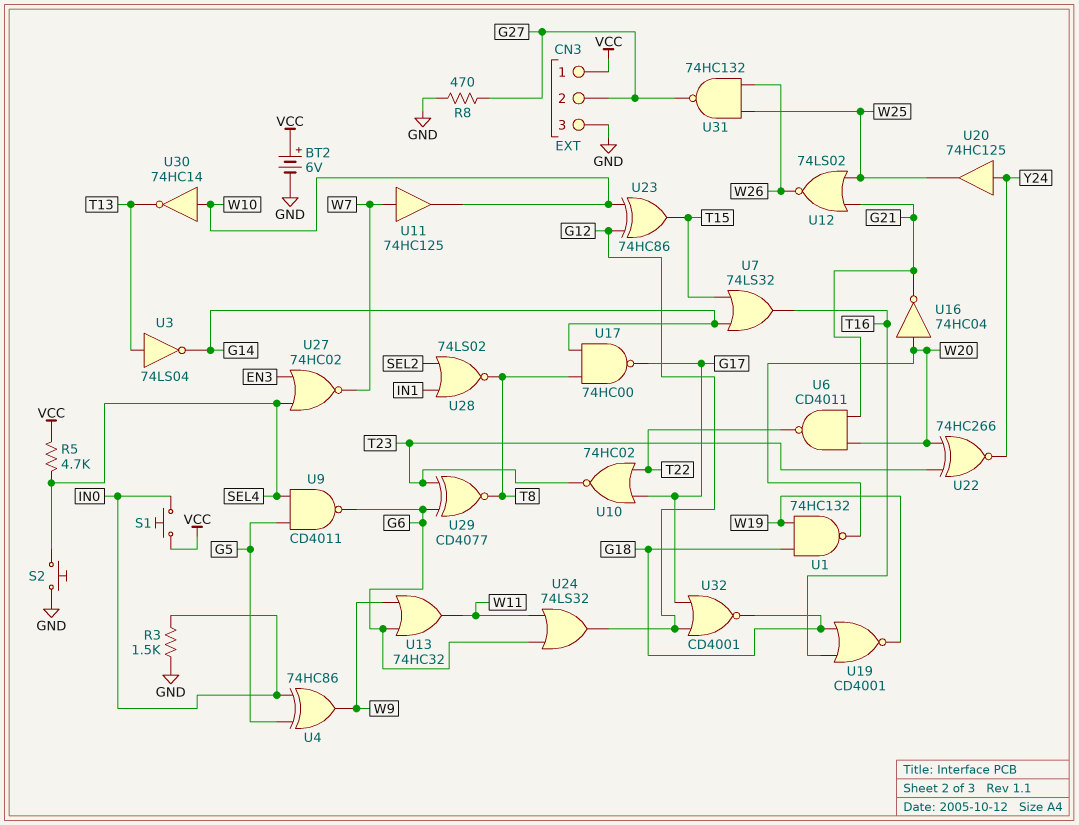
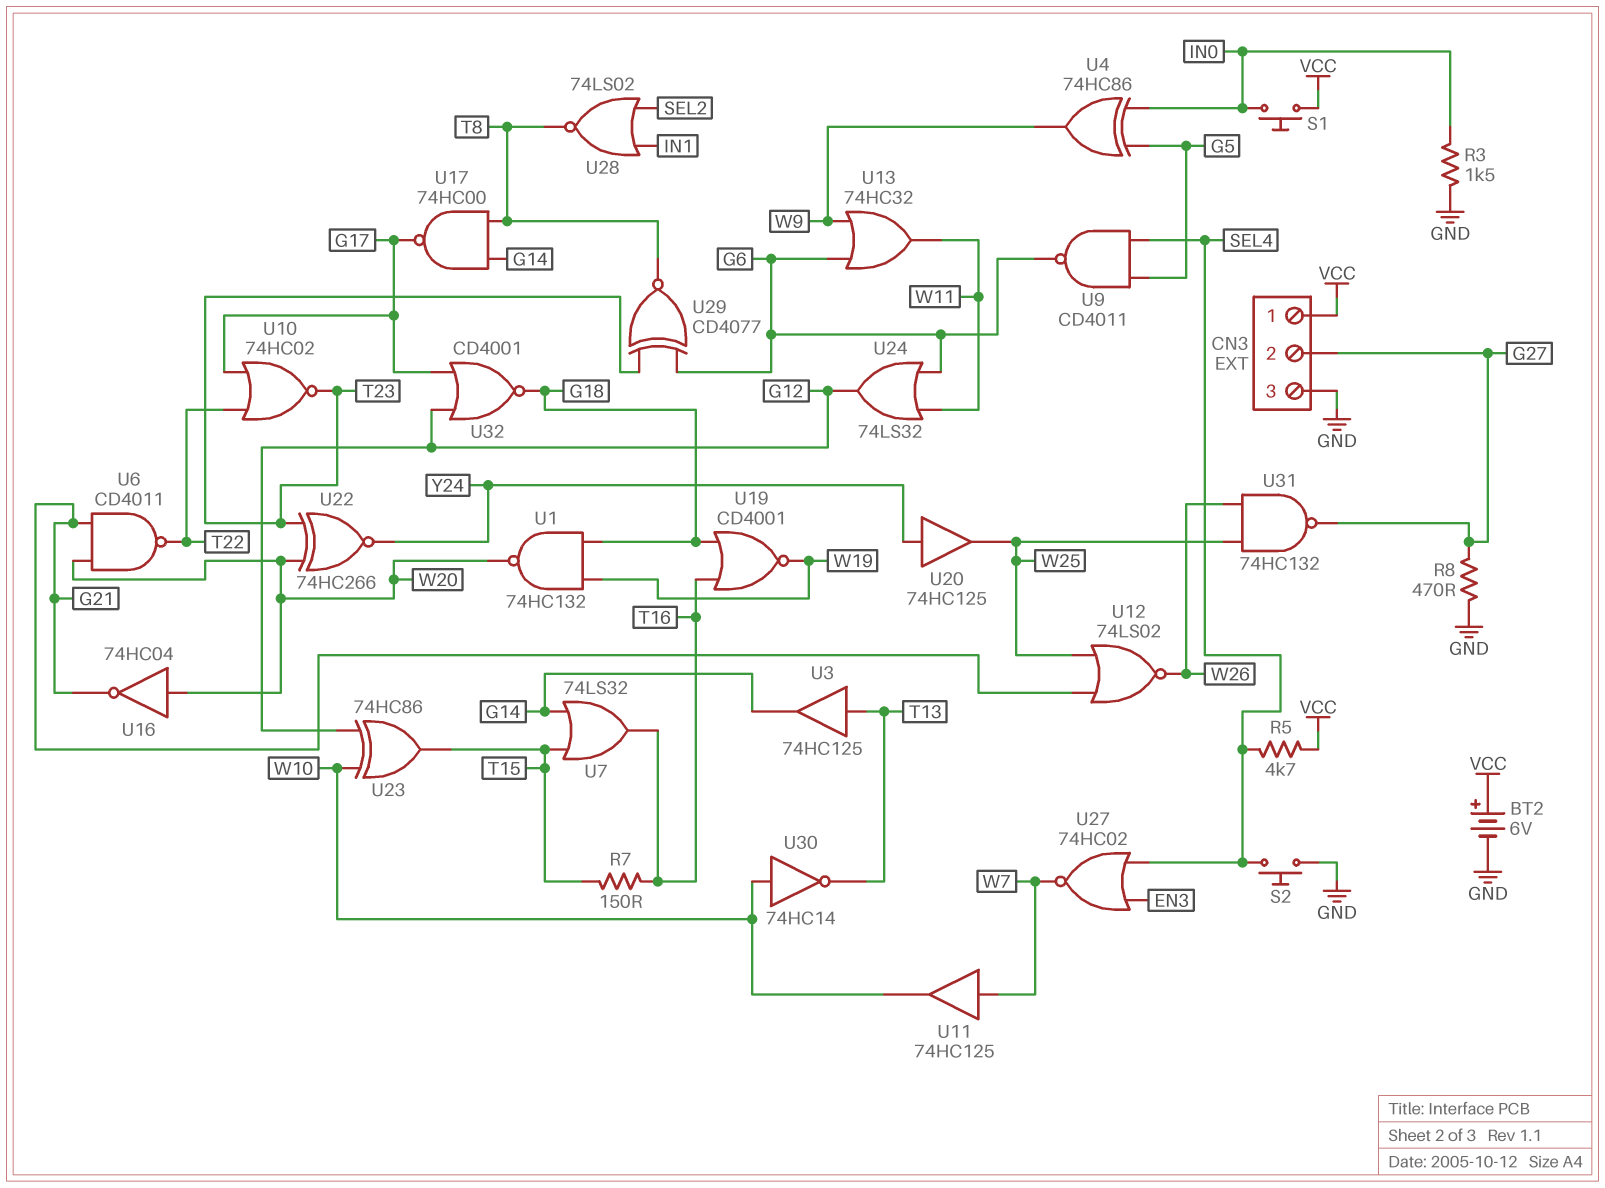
R7: none -> 150 (T15, T16)
U3: NOT 74LS04 (in T13, out G14) -> buffer 74HC125 (in T13, out G14)

